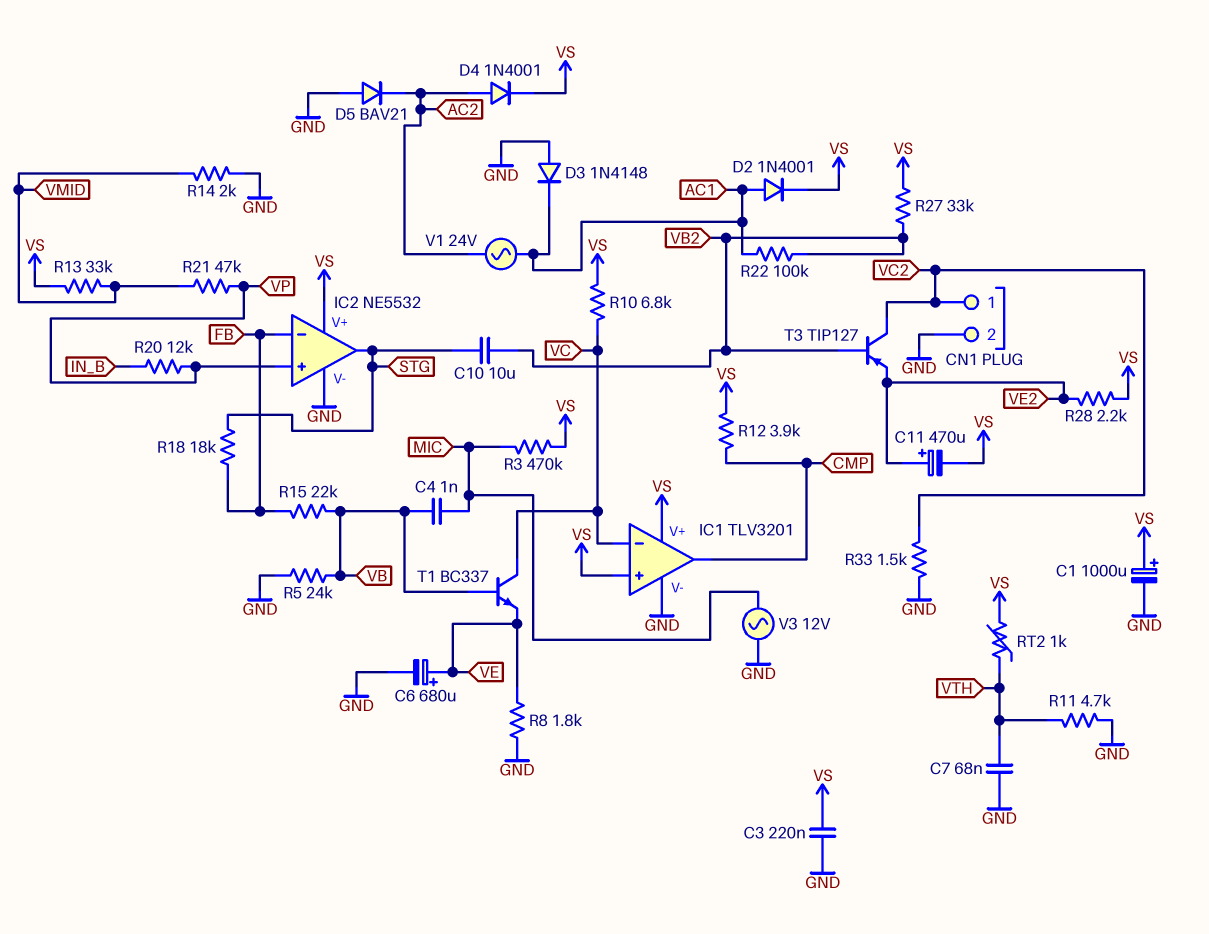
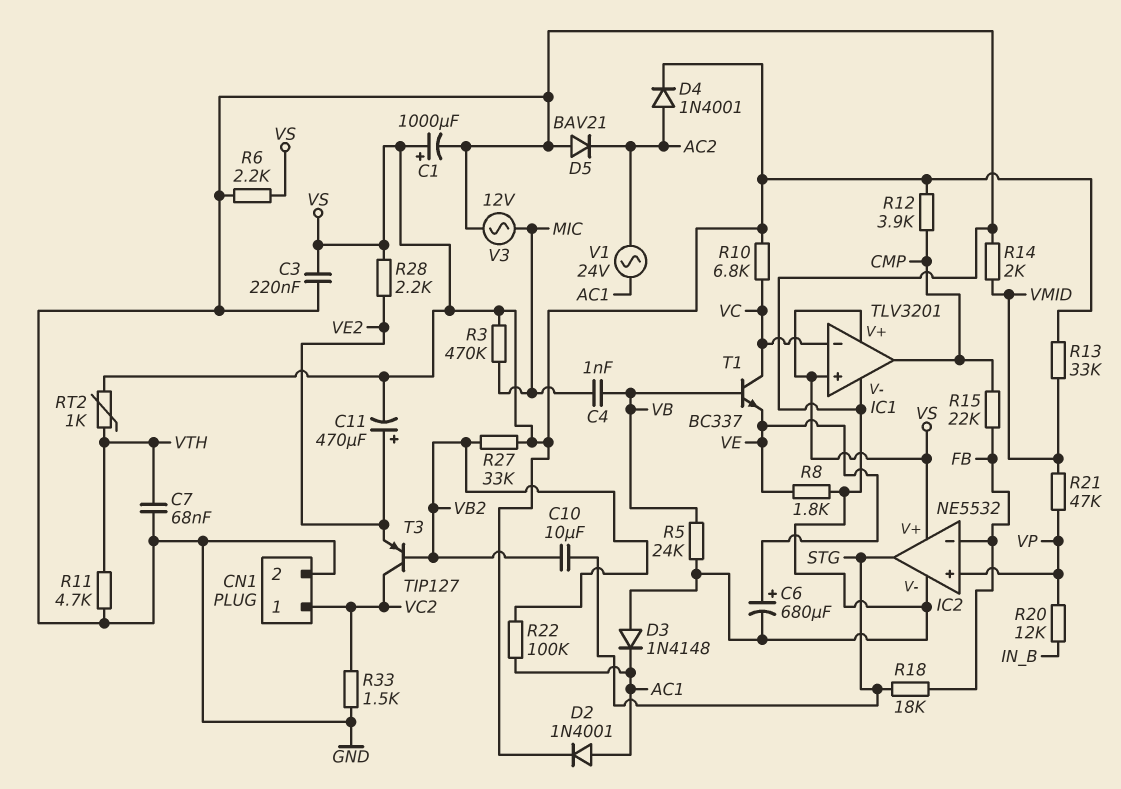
R6: none -> 2.2k (GND, VS)
R15: 22k (FB, VB) -> 22k (CMP, FB)

